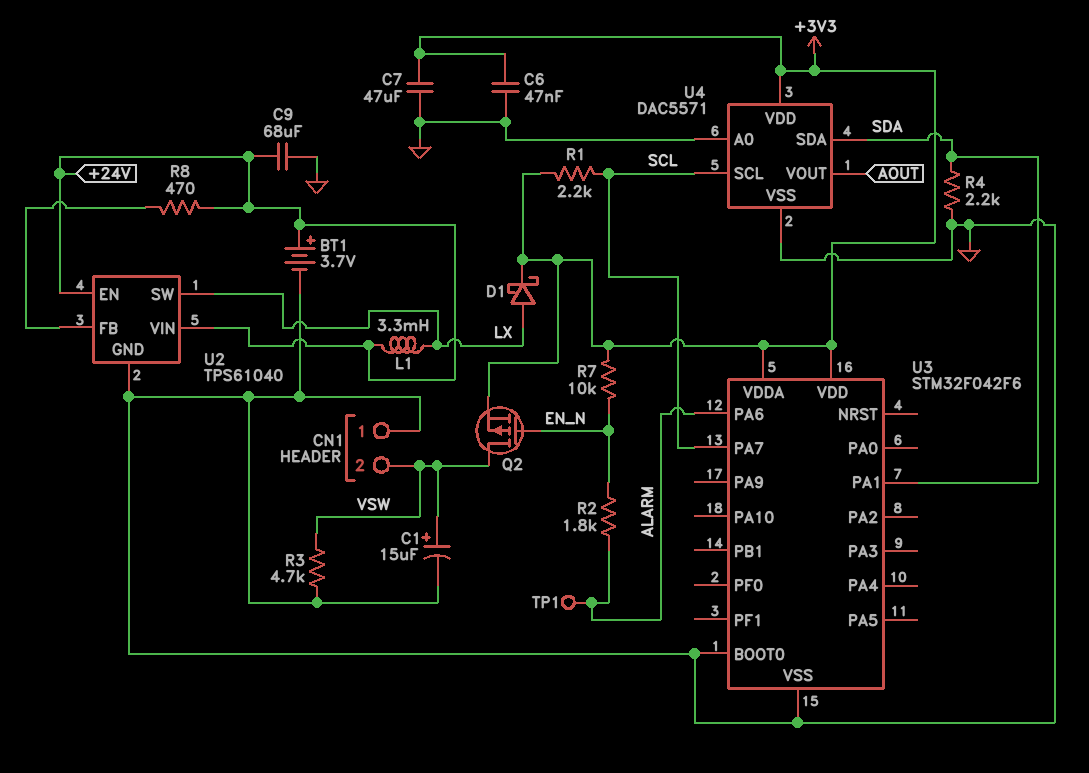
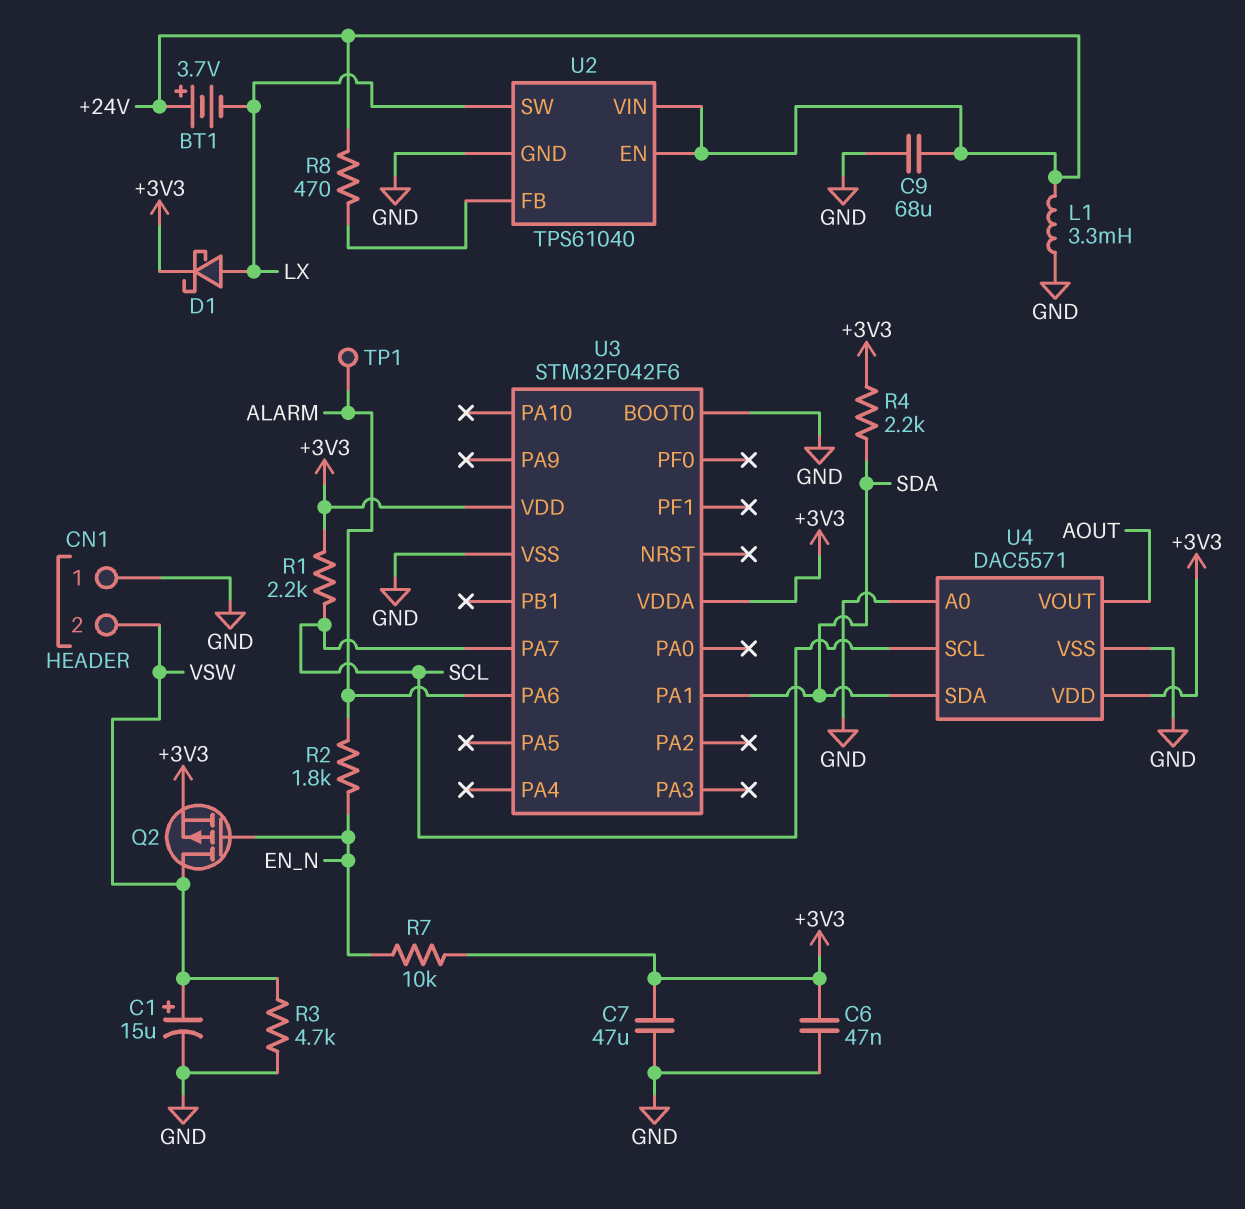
BT1: 3.7V (plus +24V, minus GND) -> 3.7V (plus +24V, minus LX)
L1: 3.3mH (+24V, LX) -> 3.3mH (+24V, GND)
R4: 2.2k (GND, SDA) -> 2.2k (+3V3, SDA)

